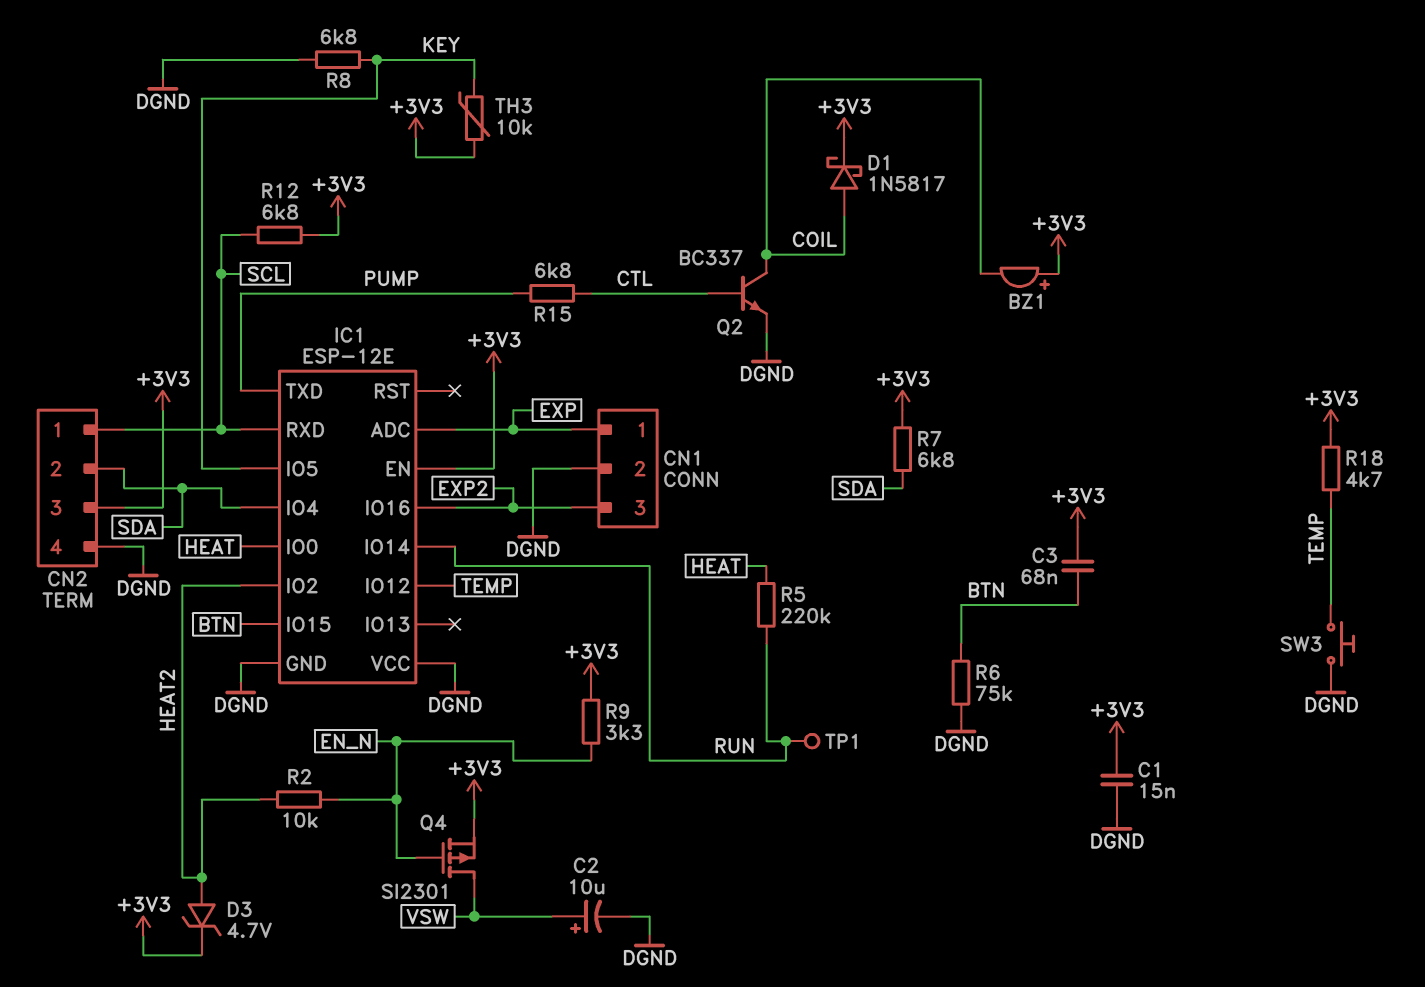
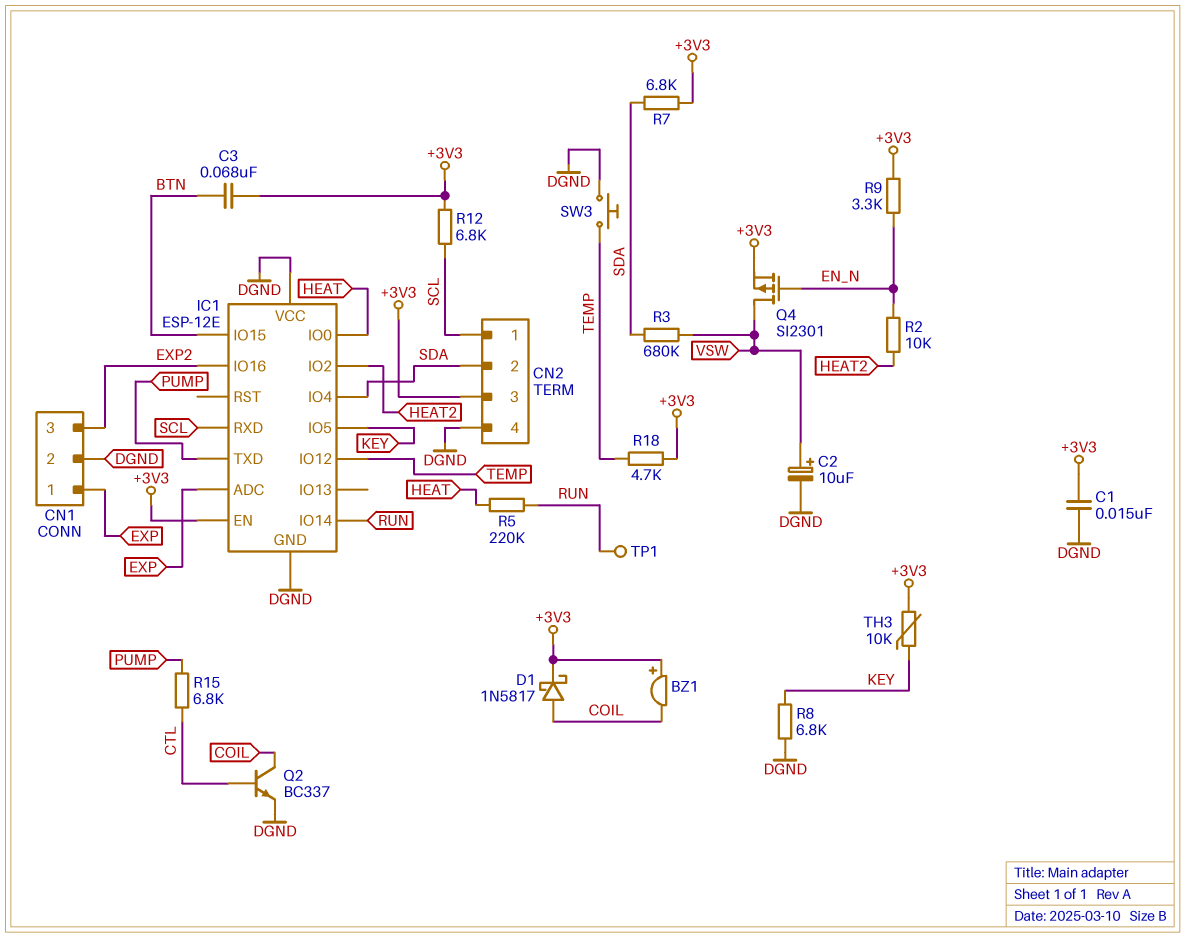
D3: zener 4.7V (A HEAT2, K +3V3) -> none
R3: none -> 680k (SDA, VSW)
R6: 75k (BTN, DGND) -> none

